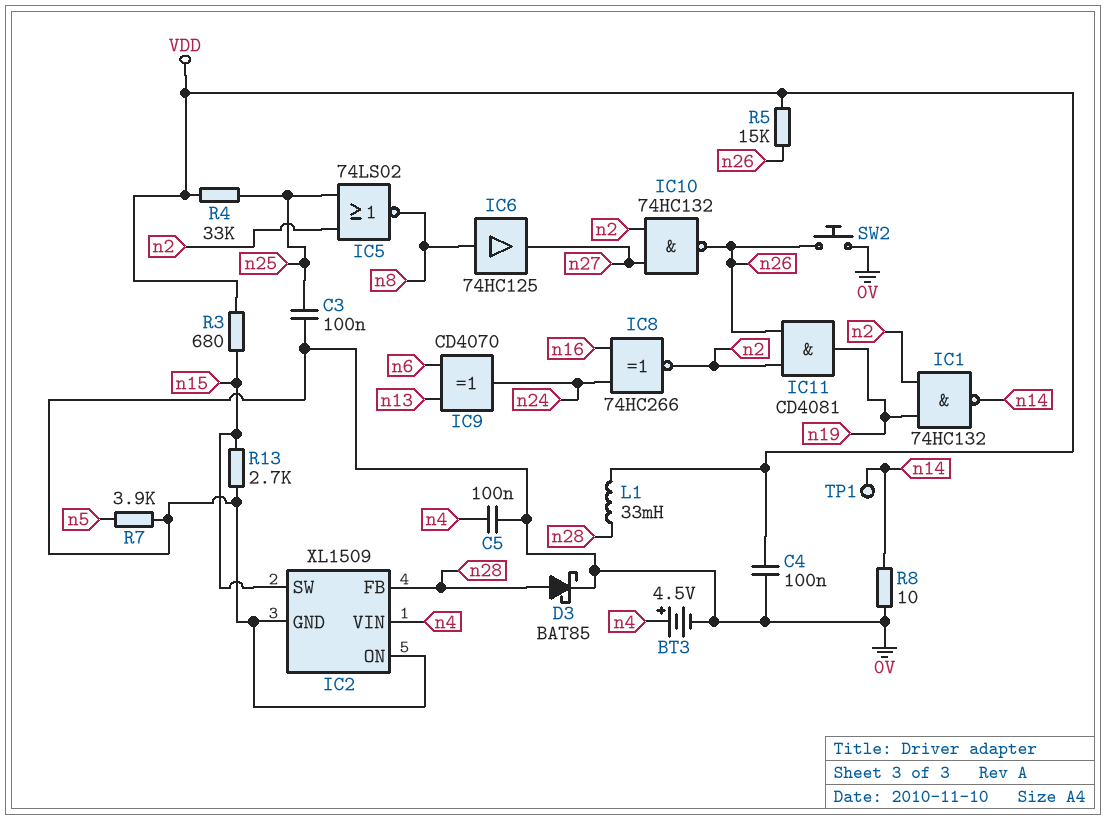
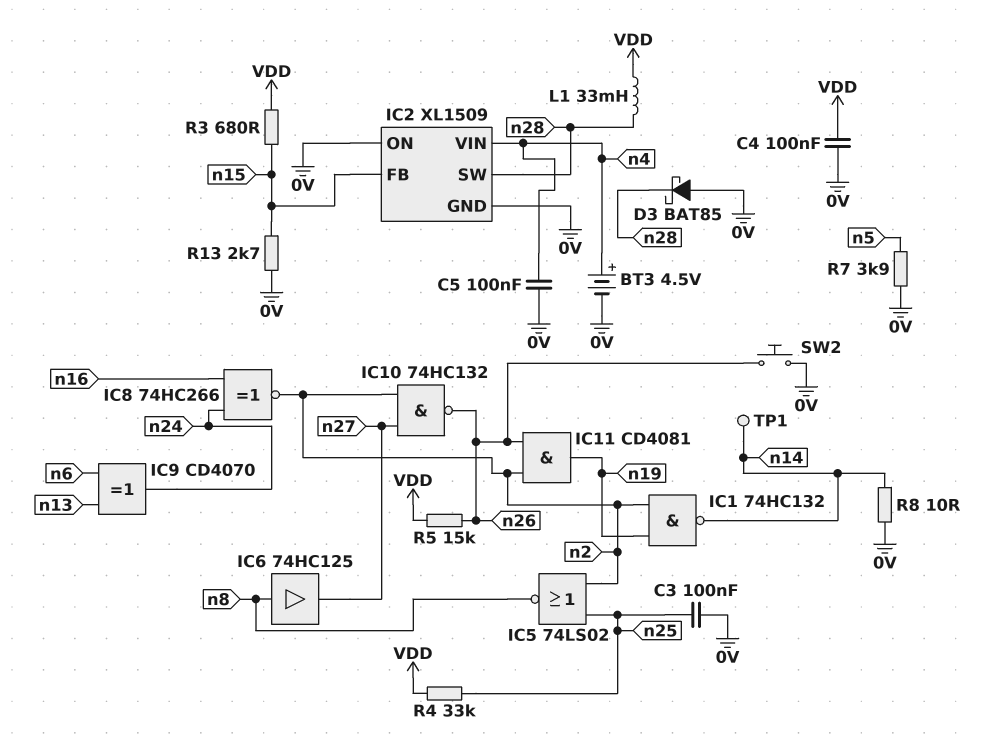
D3: schottky BAT85 (A n28, K 0V) -> schottky BAT85 (A 0V, K n28)
IC2 pin FB: n28 -> n15
IC2 pin SW: n15 -> n28

